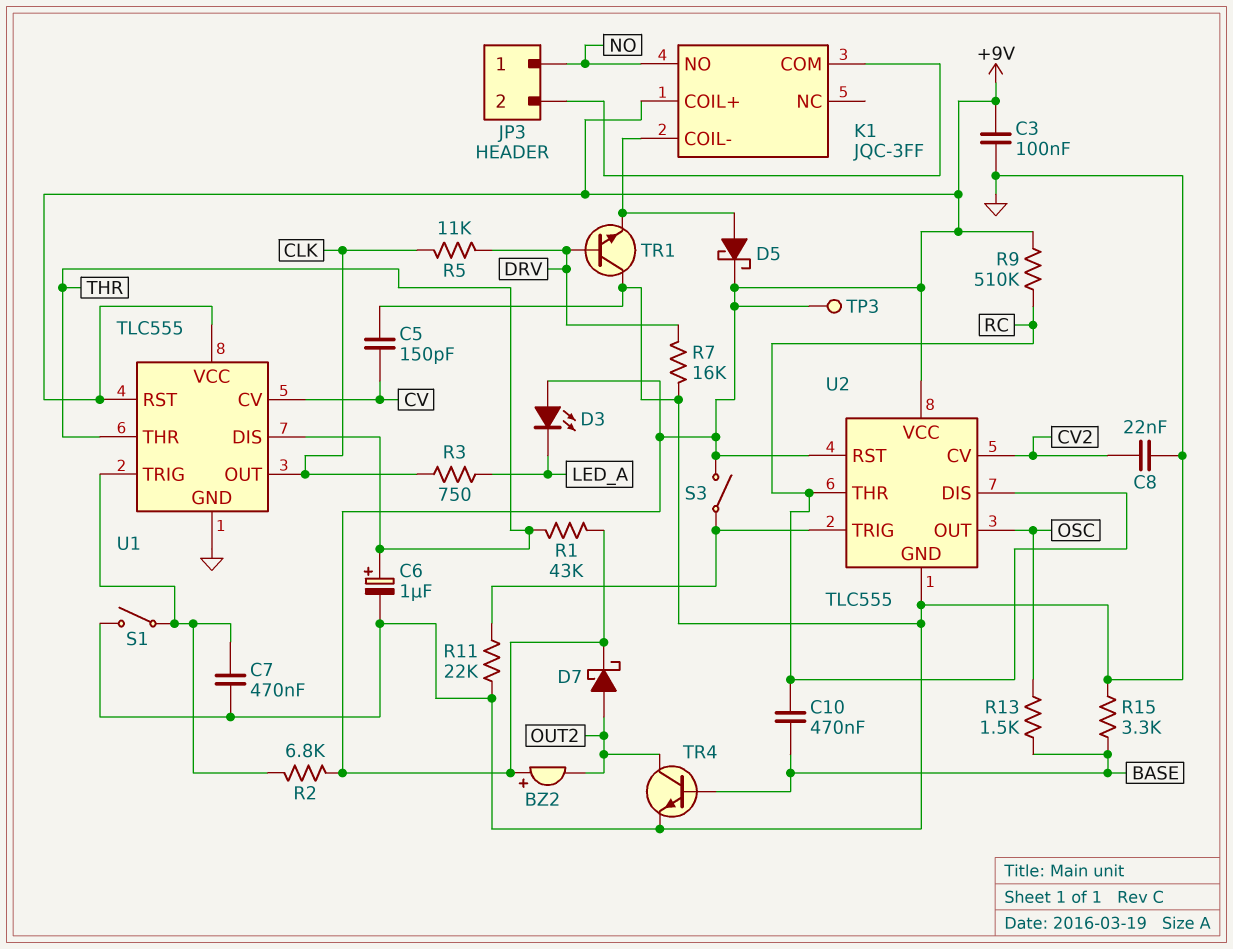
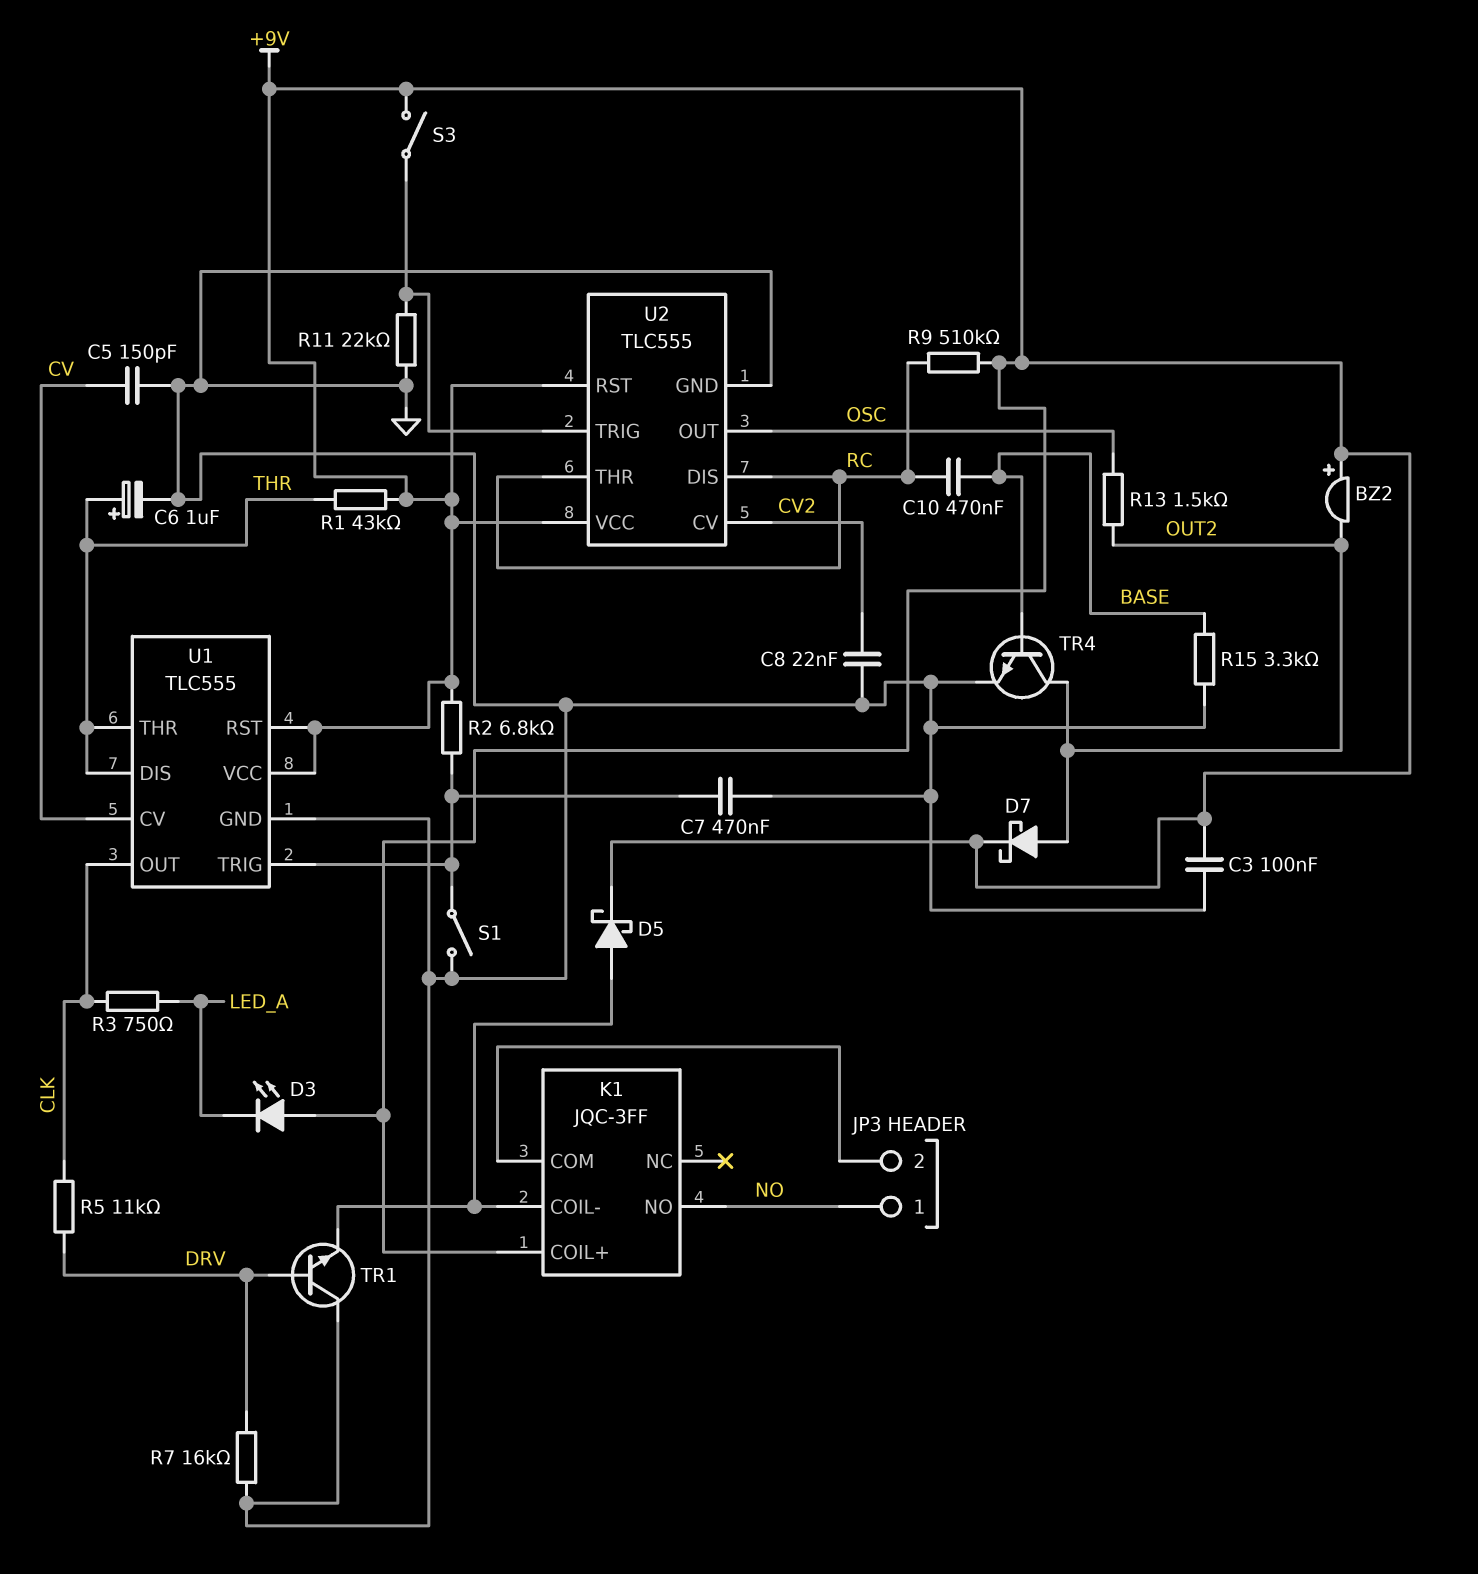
R13: 1.5k (BASE, OSC) -> 1.5k (OSC, OUT2)
TP3: test point (+9V) -> none

